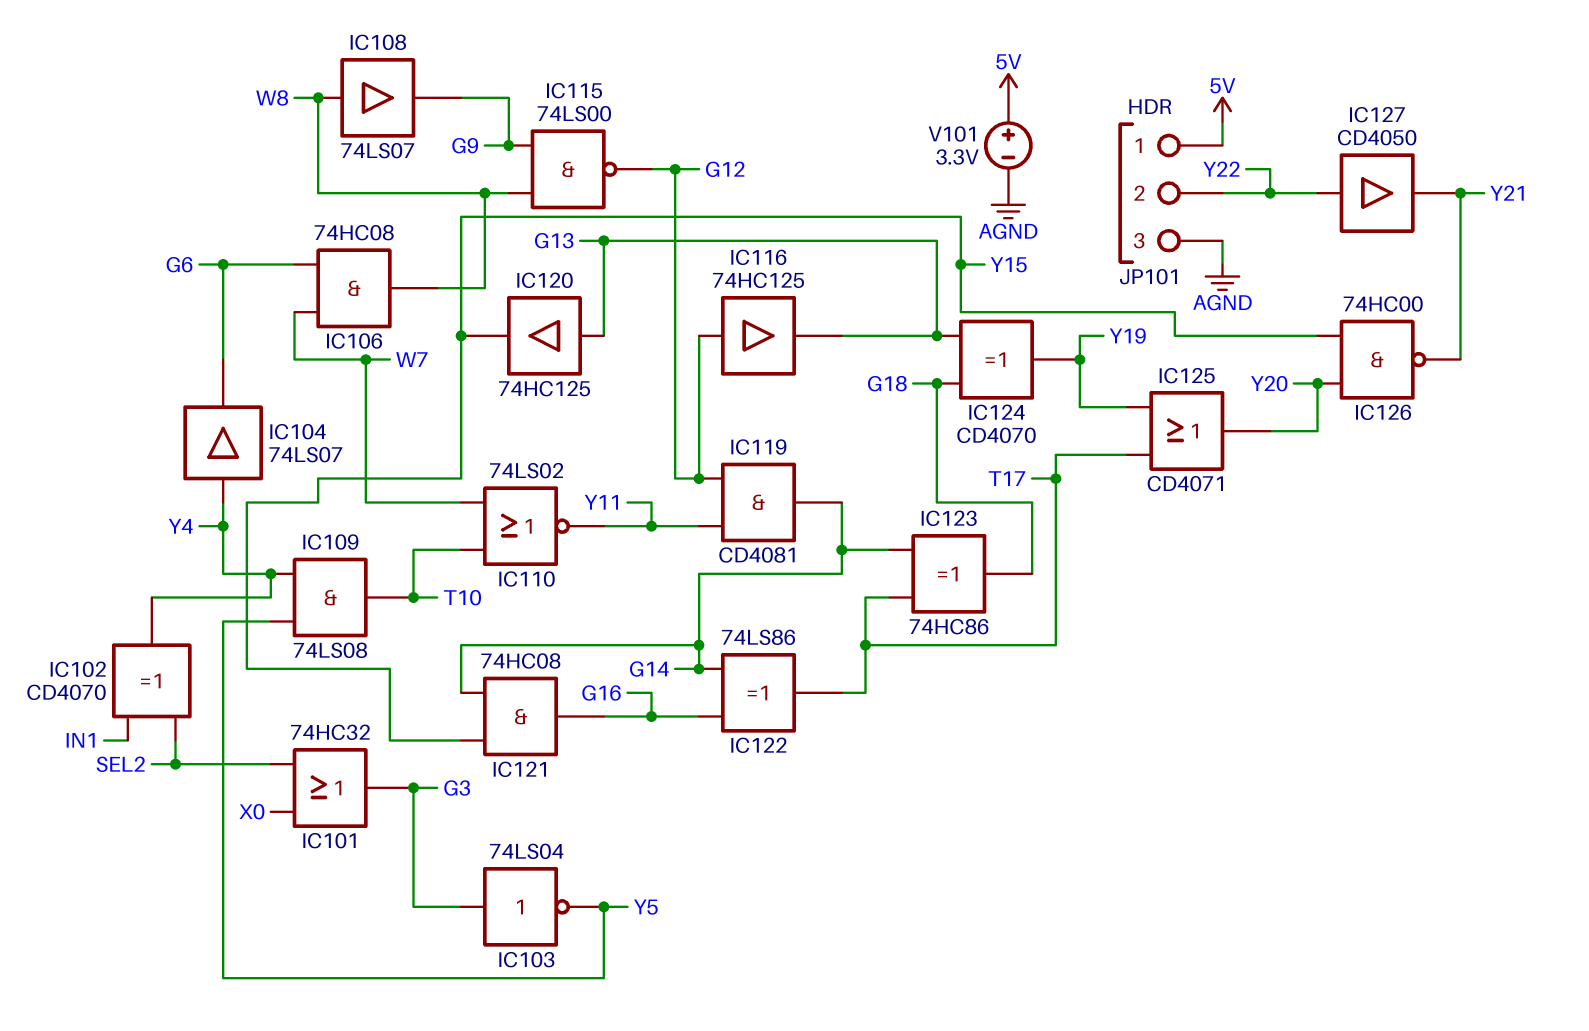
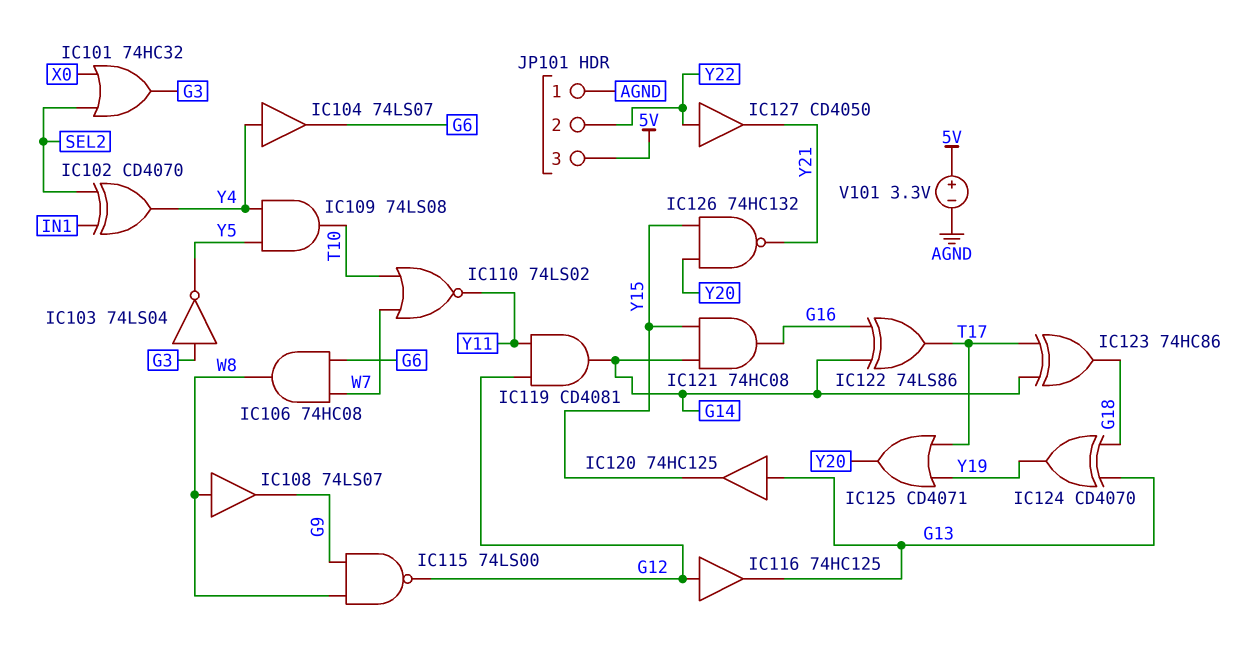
IC126: NAND 74HC00 (in Y15, in Y20, out Y21) -> NAND 74HC132 (in Y15, in Y20, out Y21)
JP101 pin 1: 5V -> AGND
JP101 pin 3: AGND -> 5V

